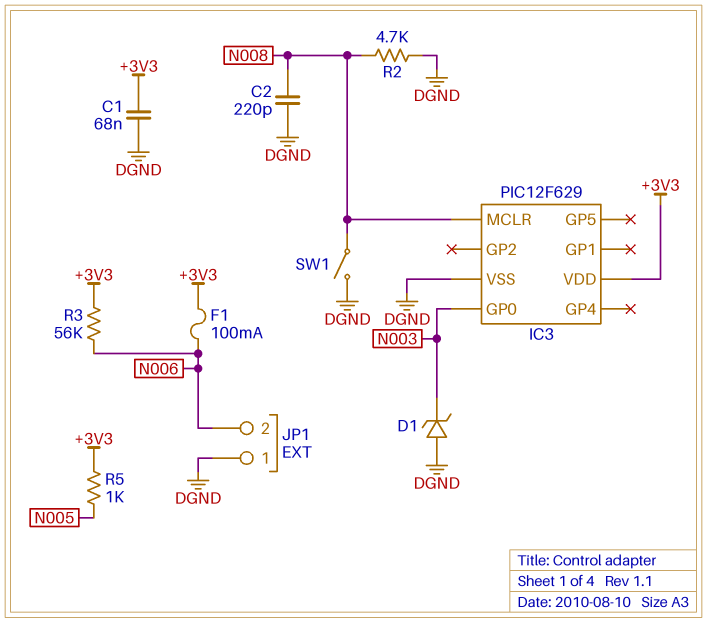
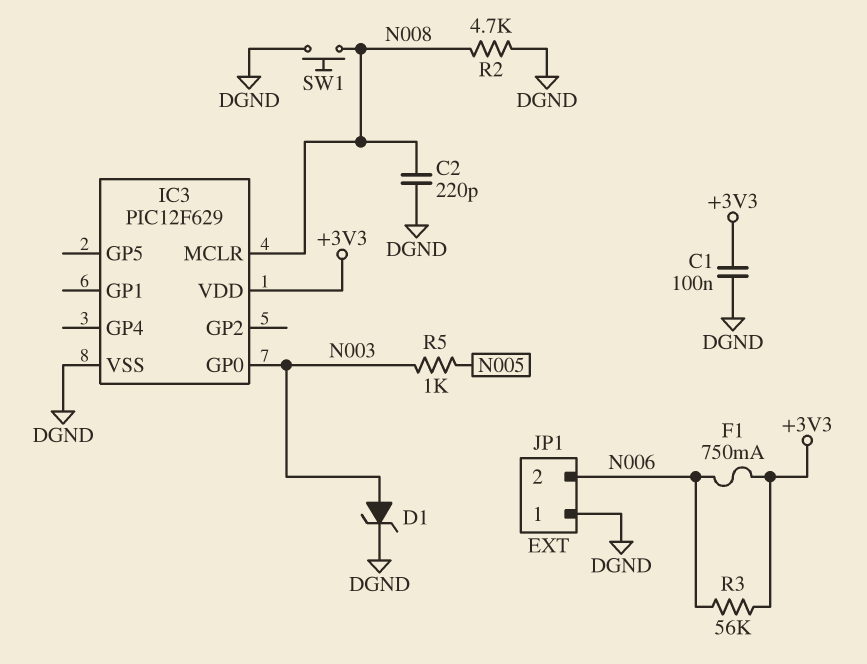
C1: 68nF (+3V3, DGND) -> 100nF (+3V3, DGND)
D1: zener (A DGND, K N003) -> zener (A N003, K DGND)
F1: 100mA (+3V3, N006) -> 750mA (+3V3, N006)
R5: 1k (+3V3, N005) -> 1k (N003, N005)
SW1: switch (DGND, N008) -> button (DGND, N008)

